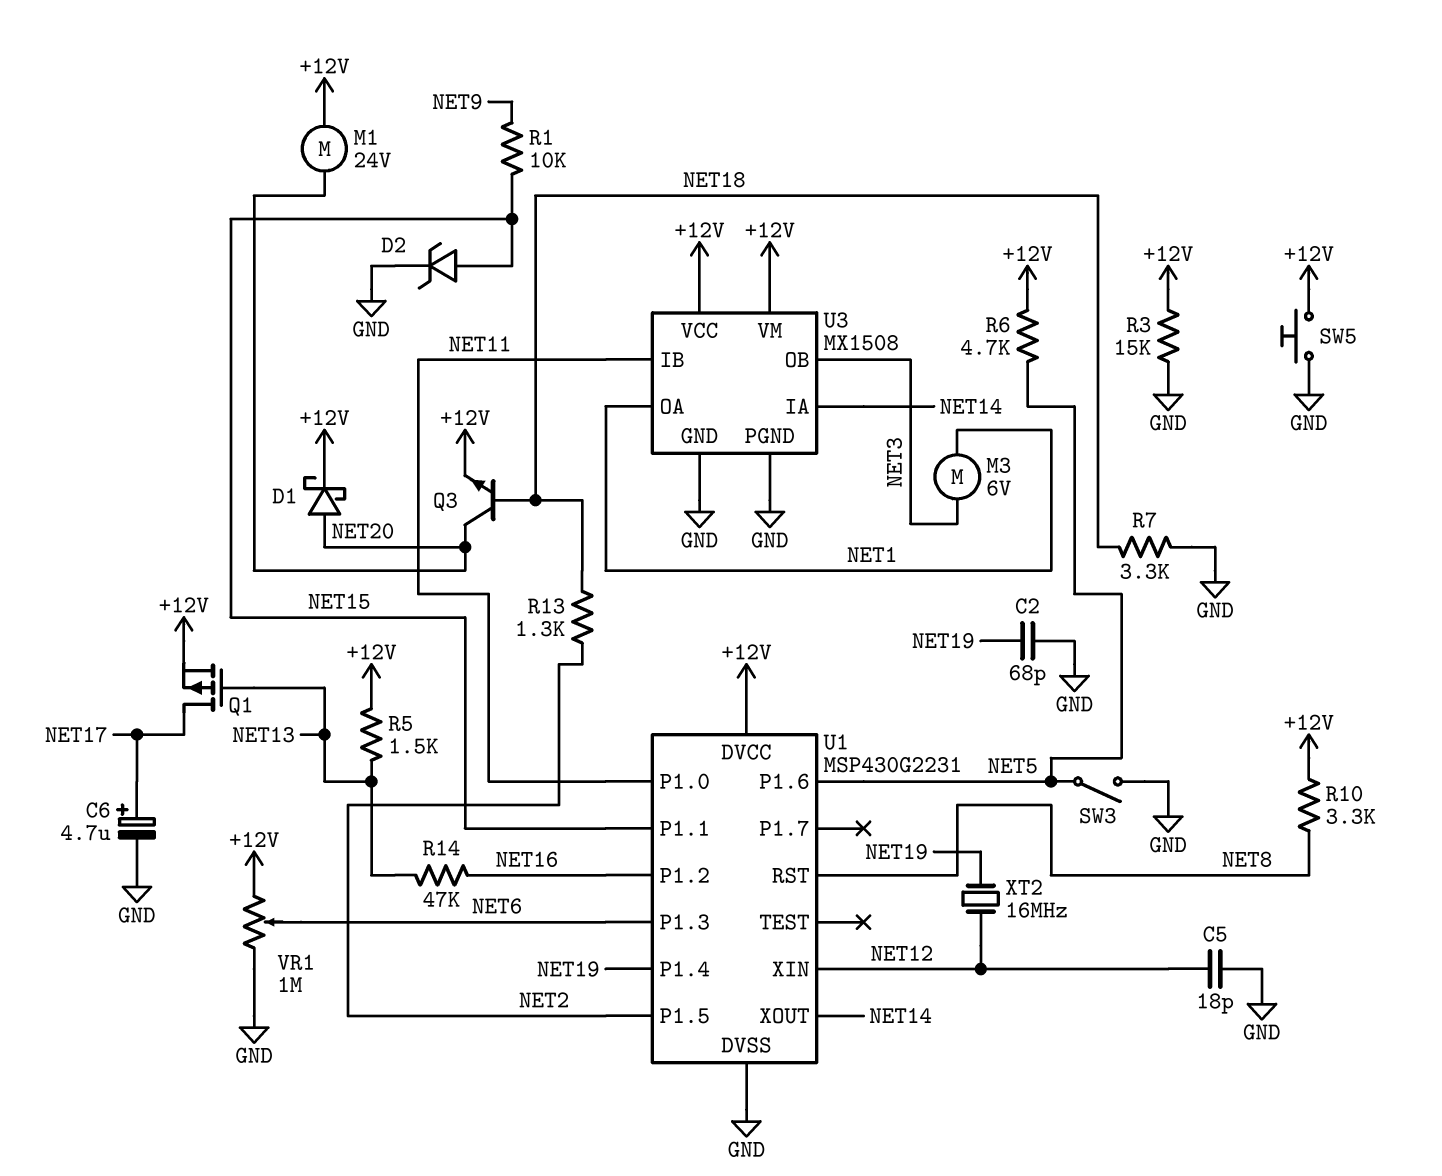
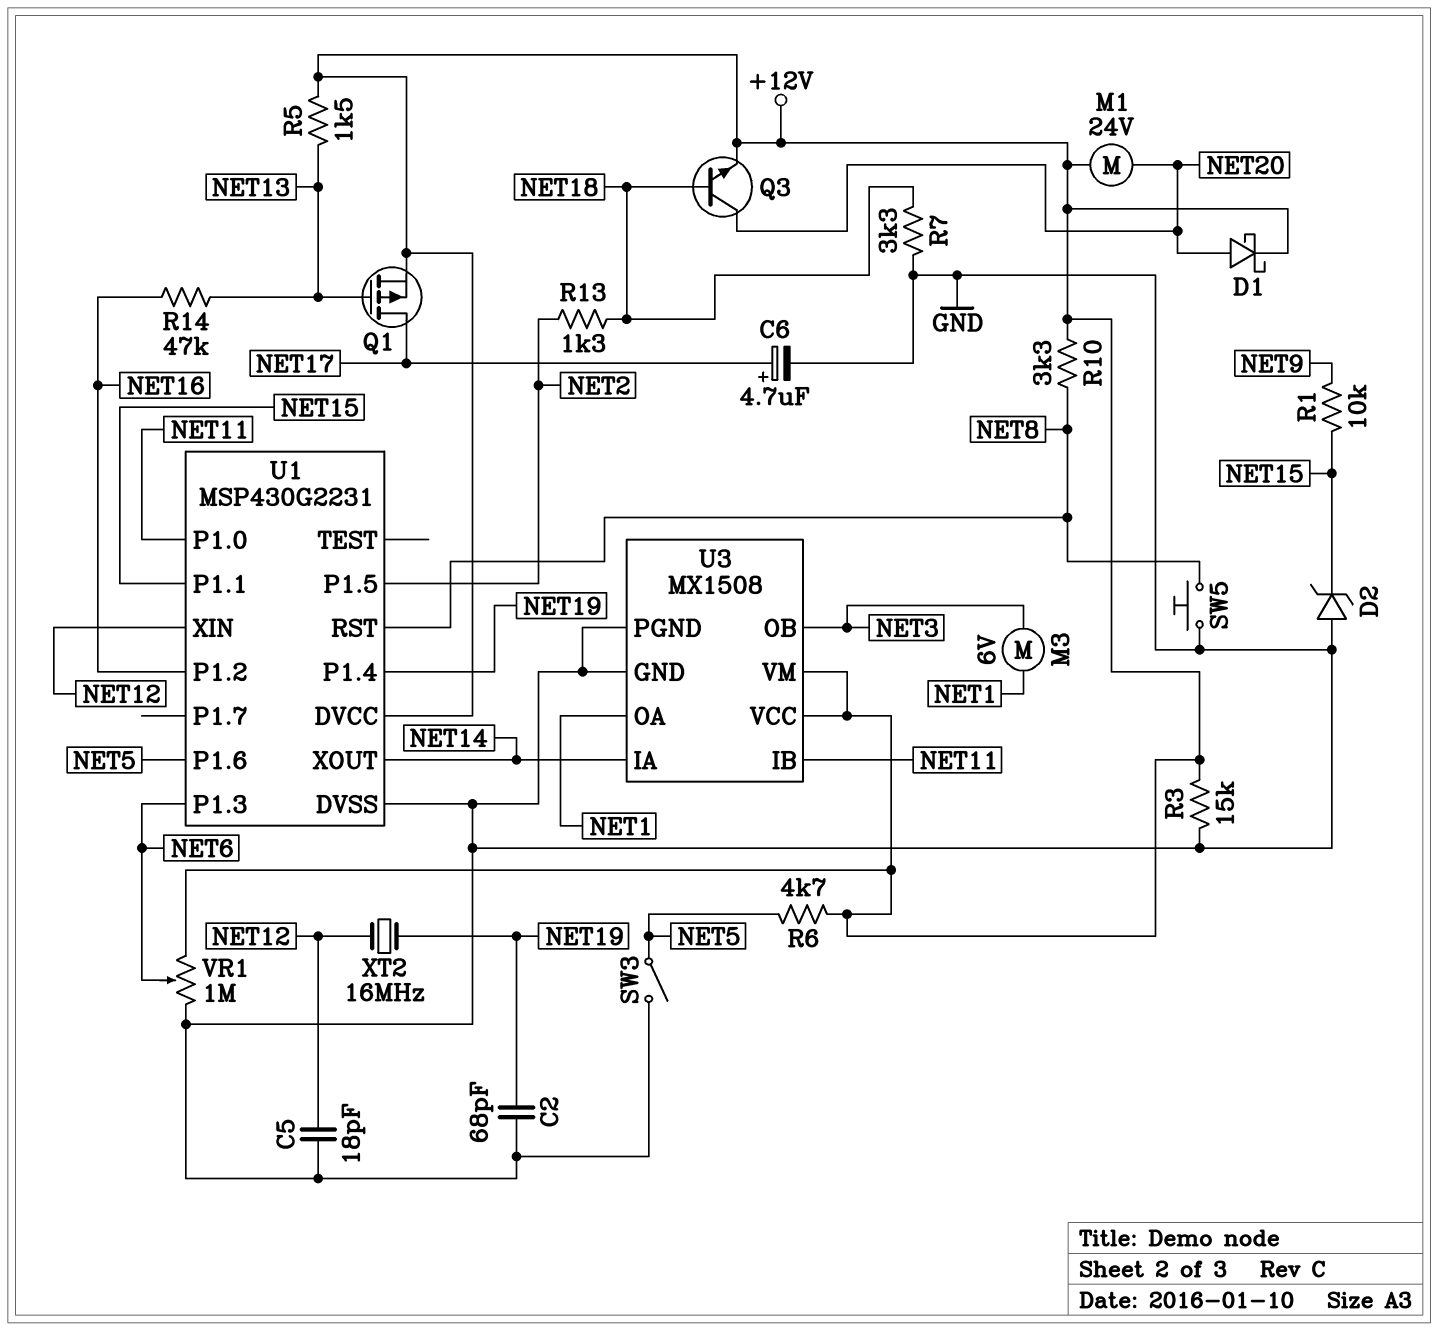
D2: zener (A NET15, K GND) -> zener (A GND, K NET15)
SW5: button (+12V, GND) -> button (GND, NET8)

